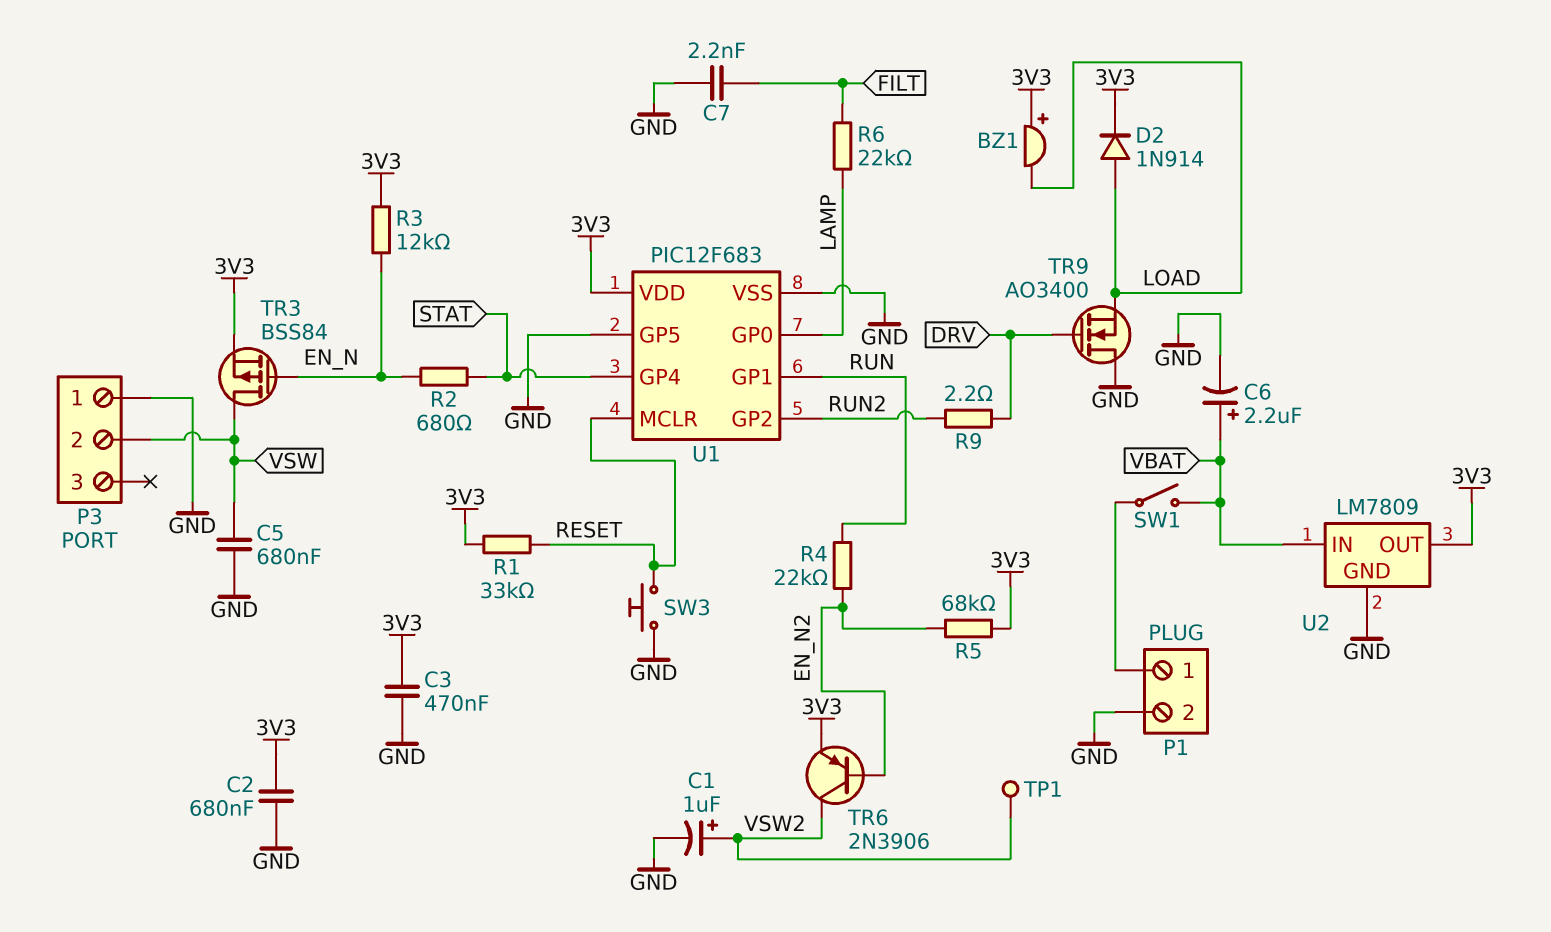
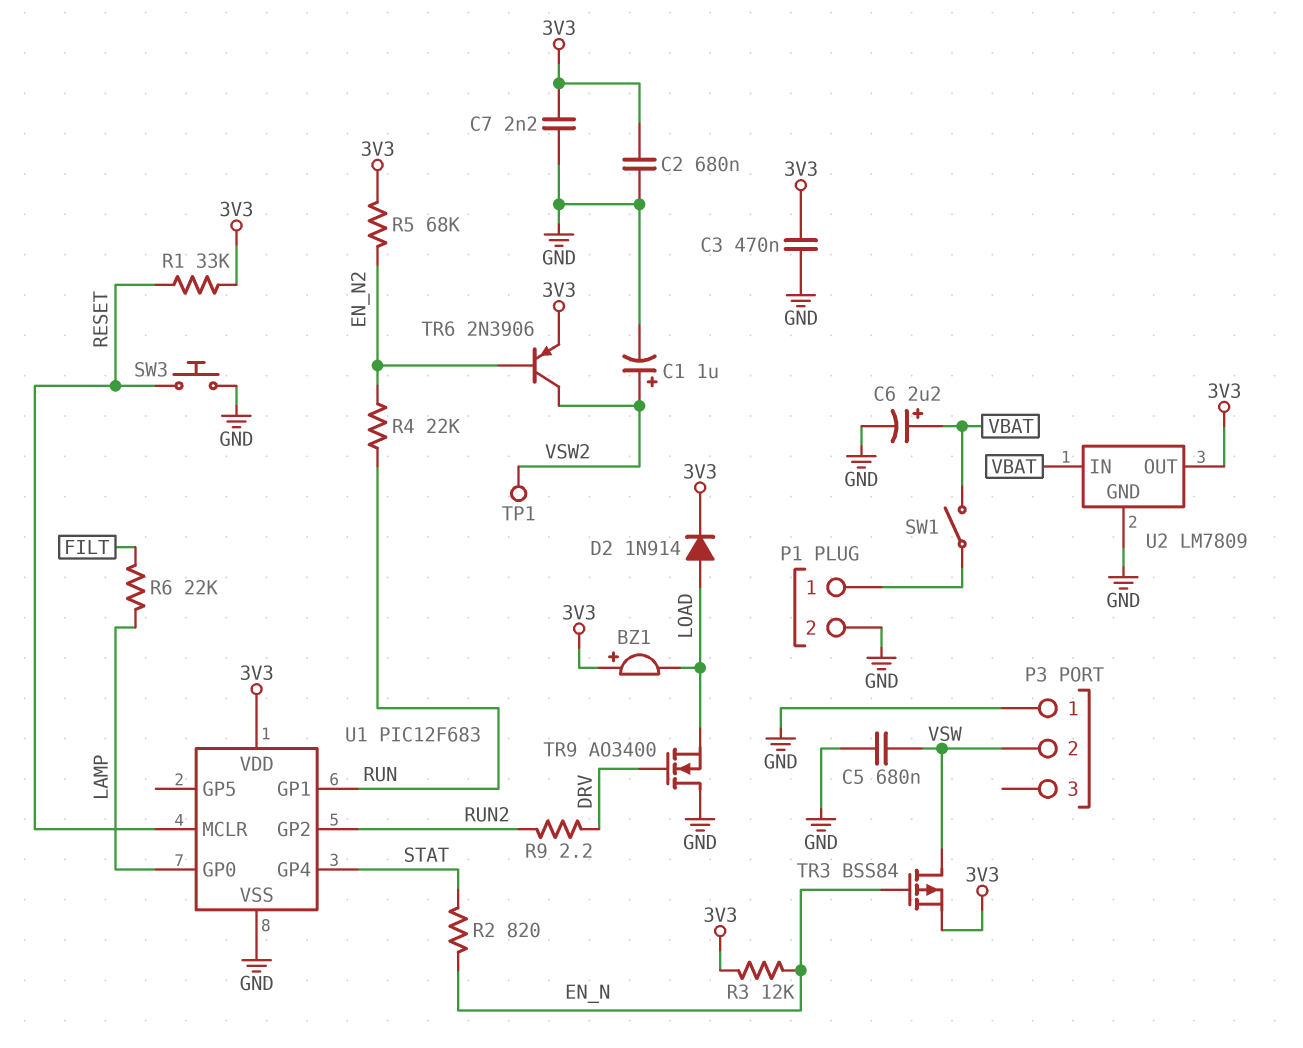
C7: 2.2nF (FILT, GND) -> 2.2nF (3V3, GND)
R2: 680 (EN_N, STAT) -> 820 (EN_N, STAT)
U1 pin GP5: GND -> none

